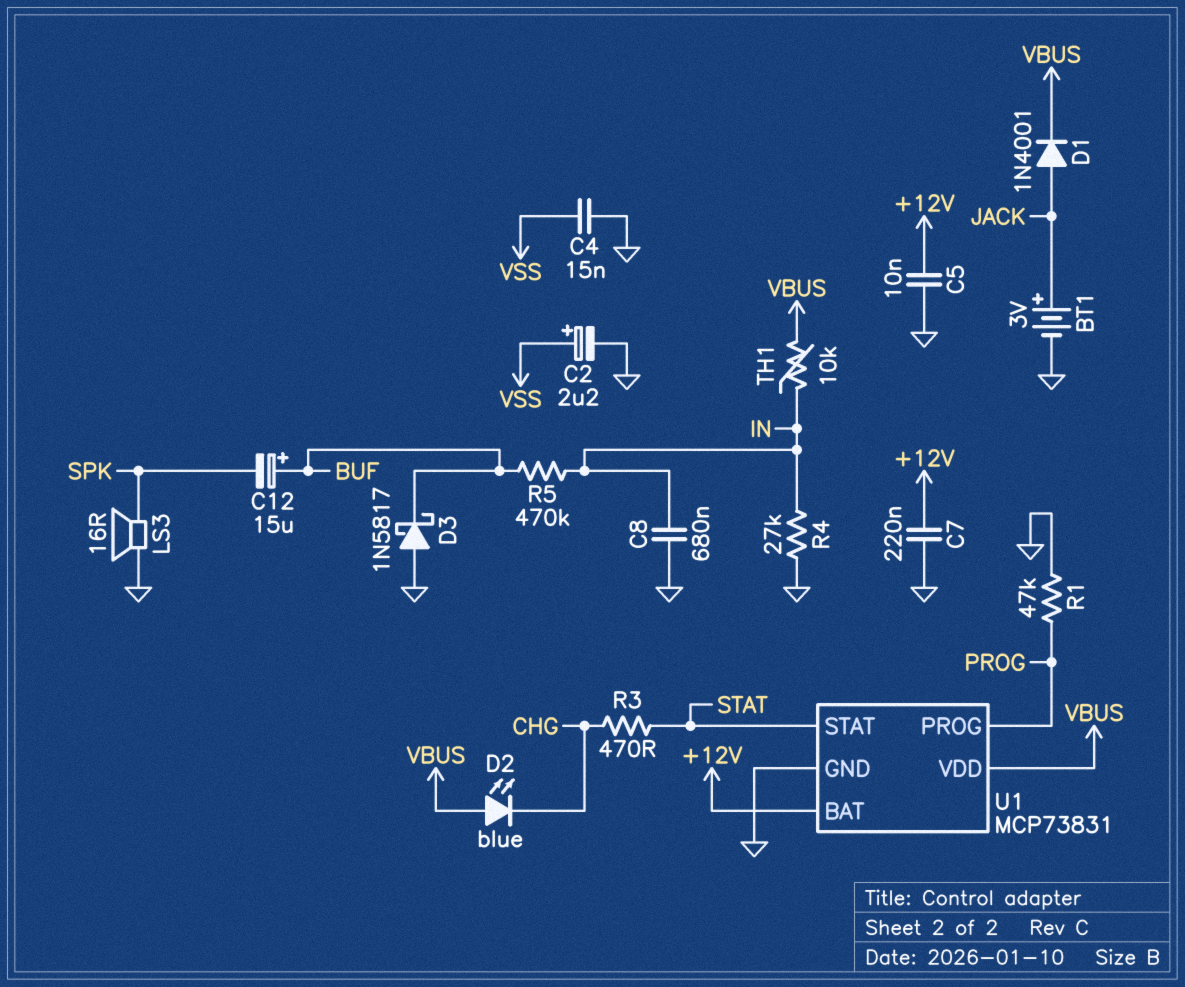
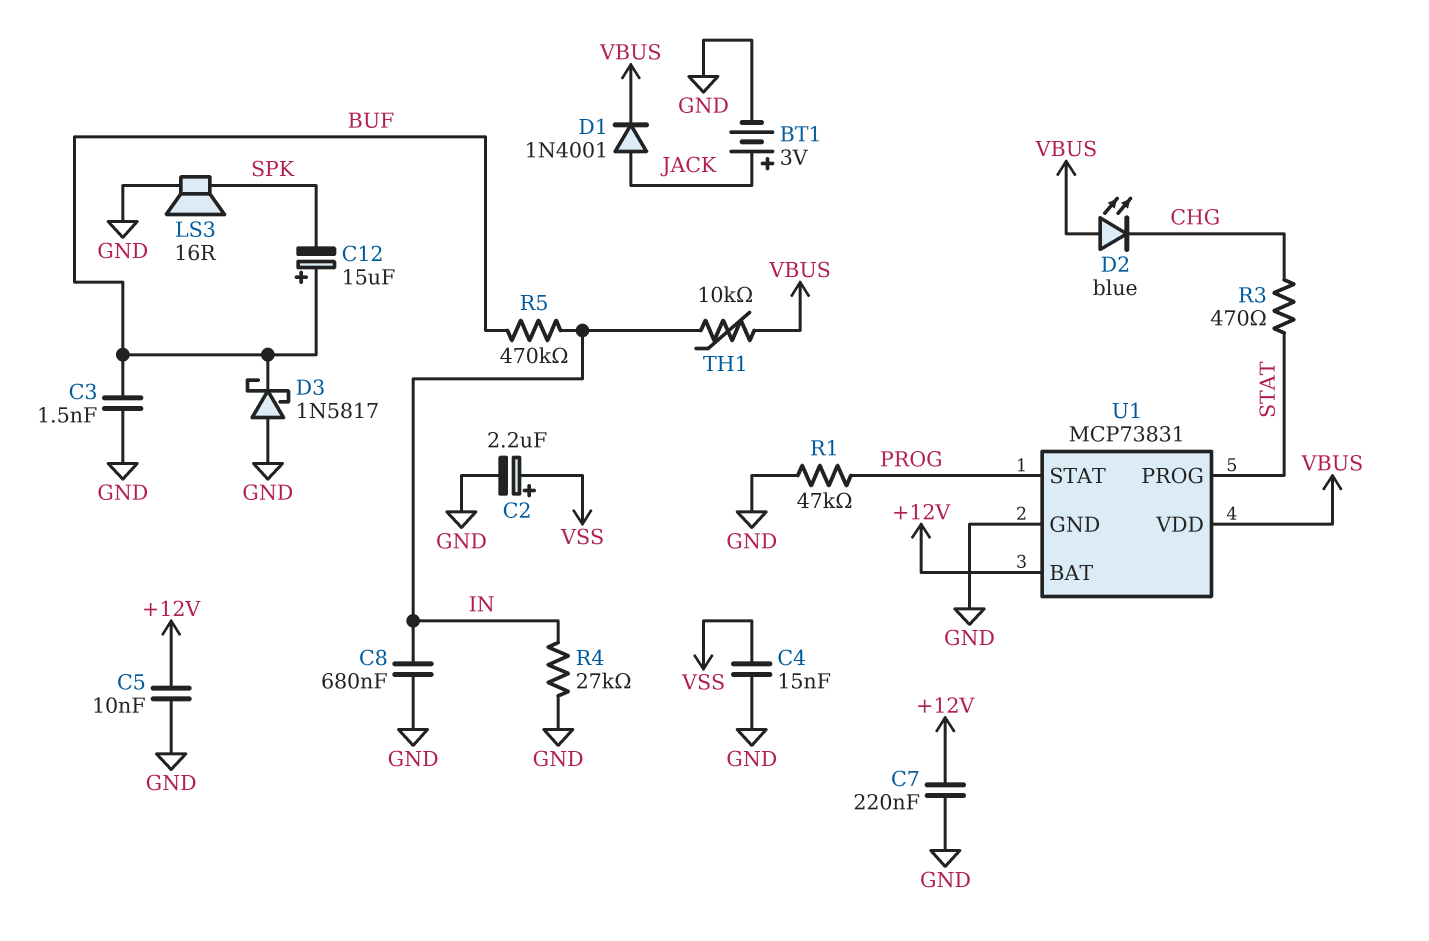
C3: none -> 1.5nF (BUF, GND)
U1 pin PROG: PROG -> STAT
U1 pin STAT: STAT -> PROG

